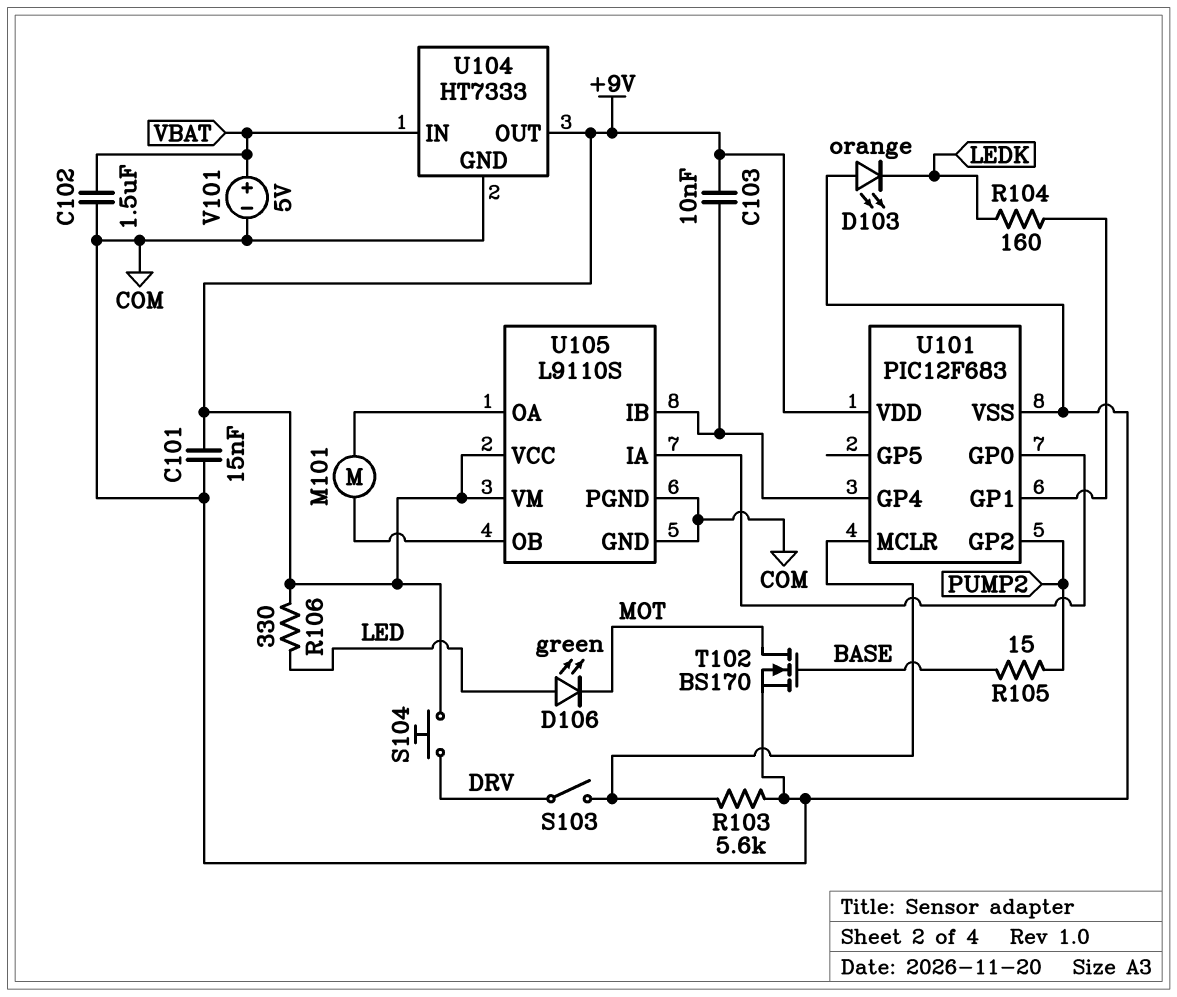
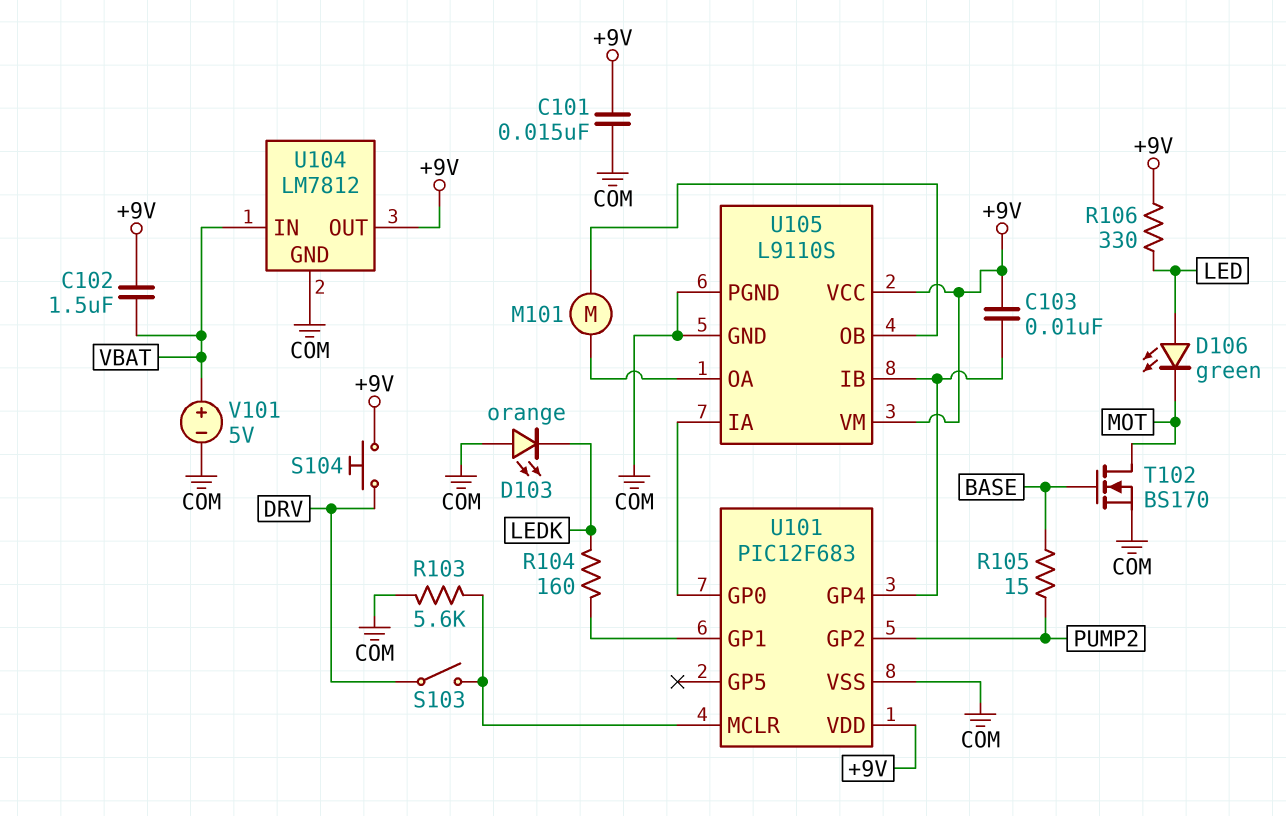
C102: 1.5uF (COM, VBAT) -> 1.5uF (+9V, VBAT)
U104: HT7333 -> LM7812

